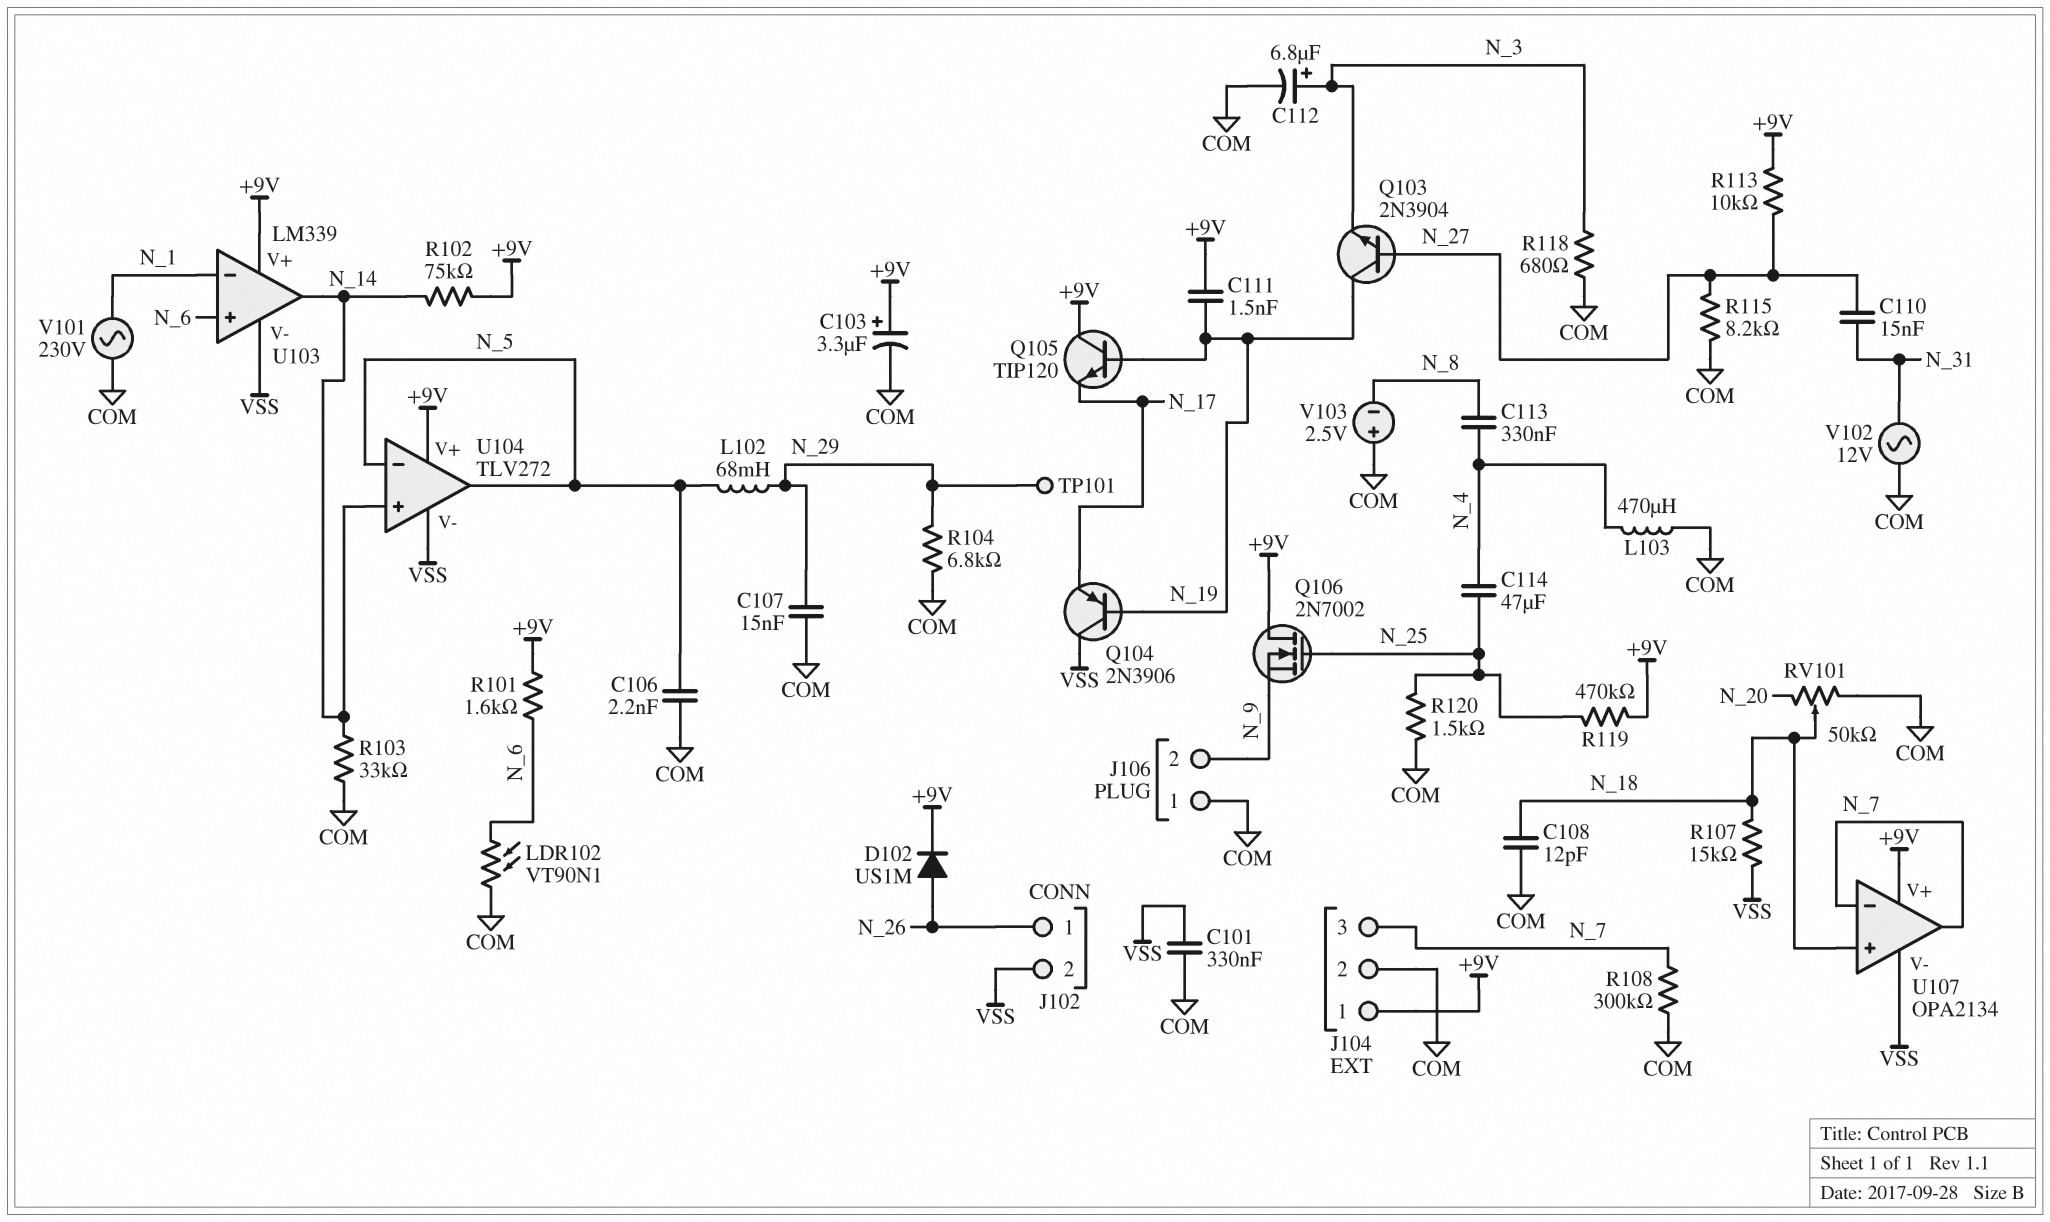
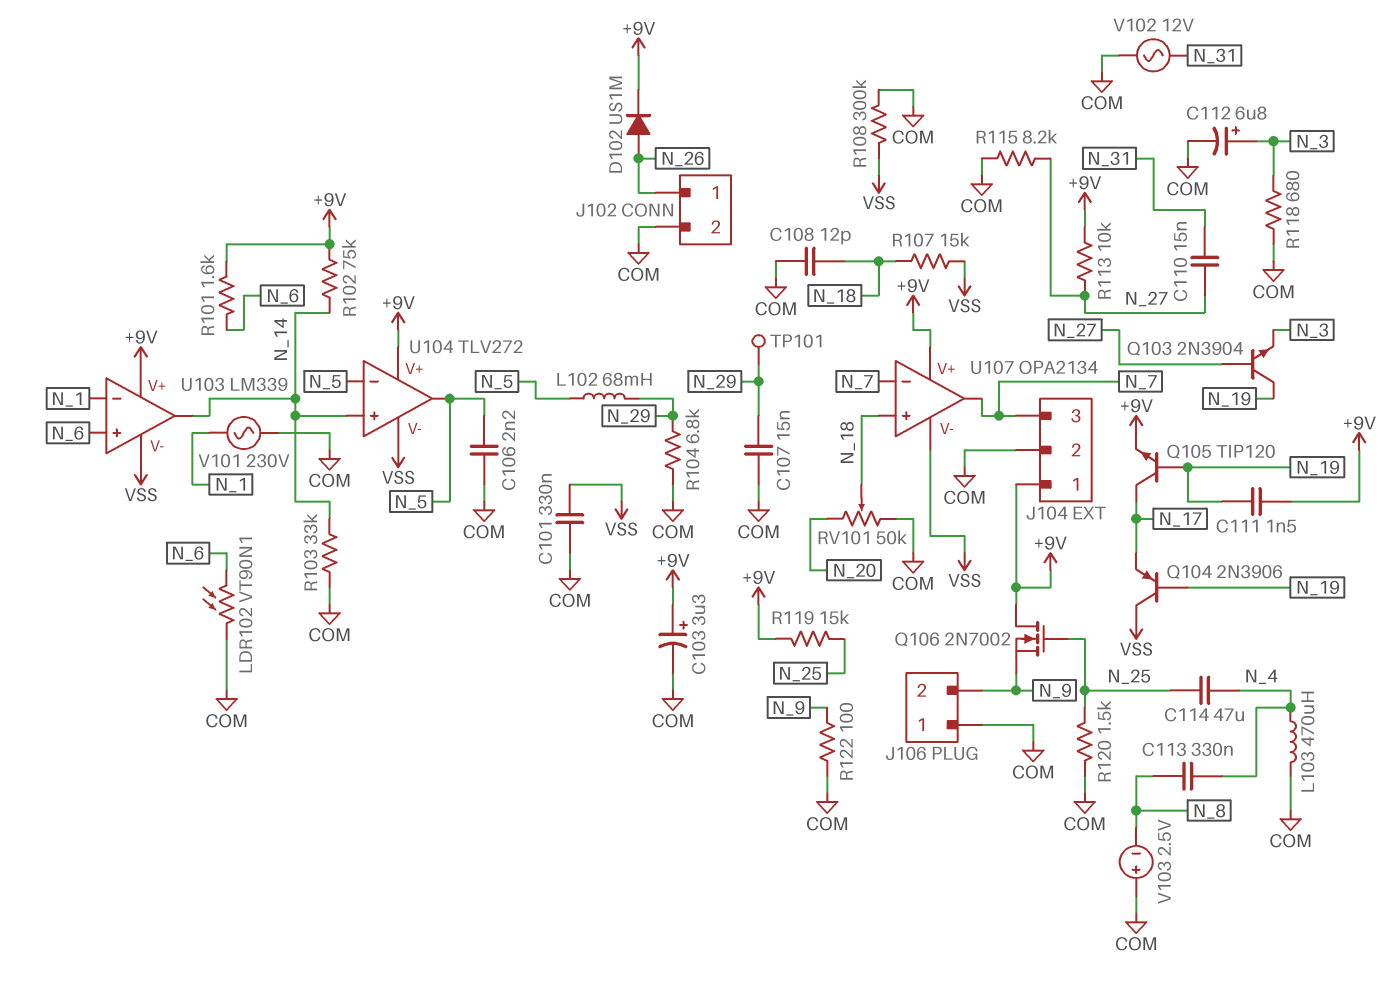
J102 pin 2: VSS -> COM
Q105: NPN TIP120 (B N_19, C +9V, E N_17) -> NPN TIP120 (B N_19, C N_17, E +9V)
R108: 300k (COM, N_7) -> 300k (COM, VSS)
R119: 470k (+9V, N_25) -> 15k (+9V, N_25)
R122: none -> 100 (COM, N_9)

